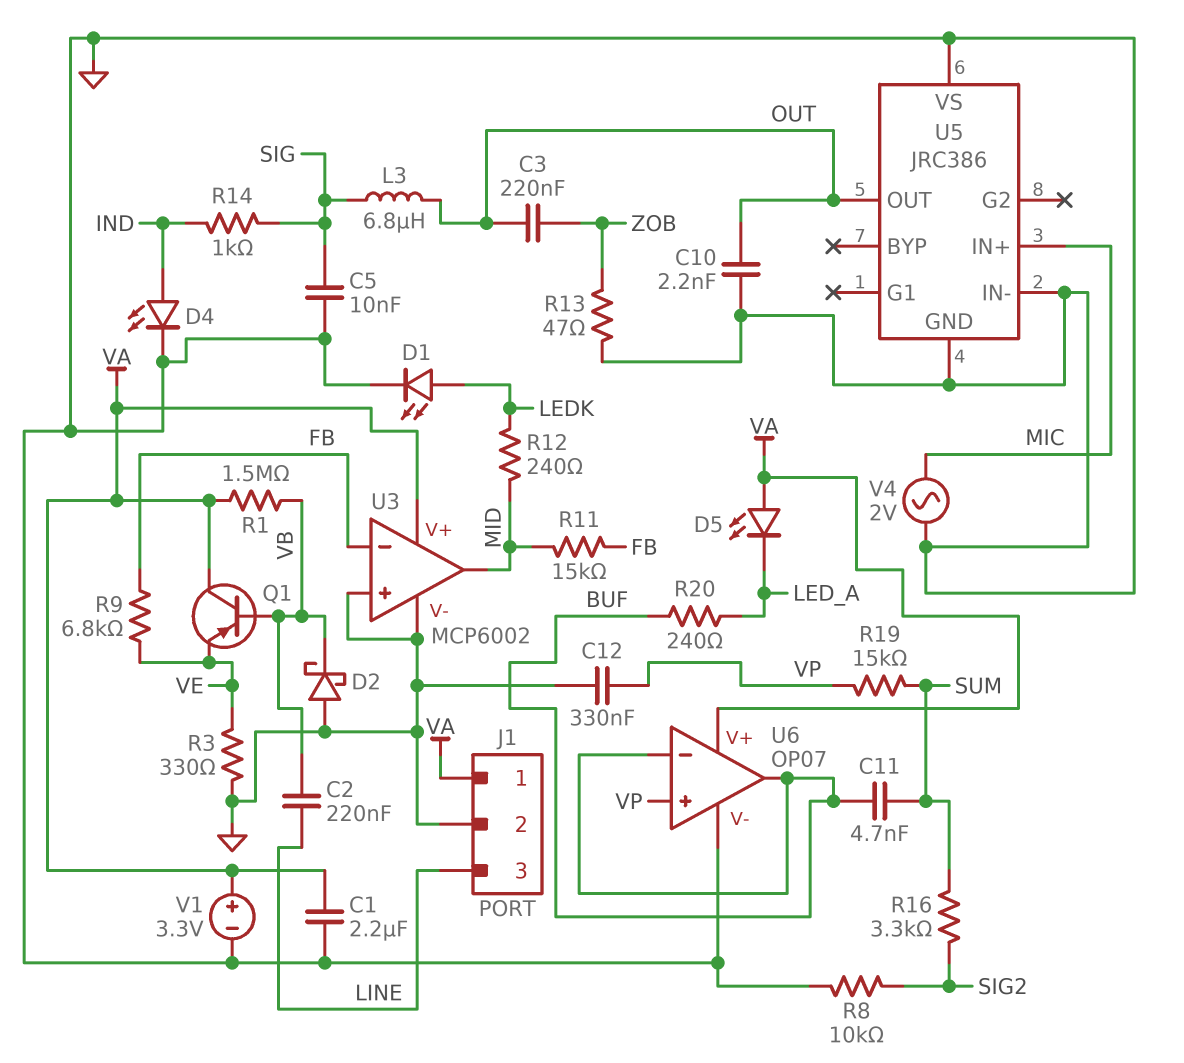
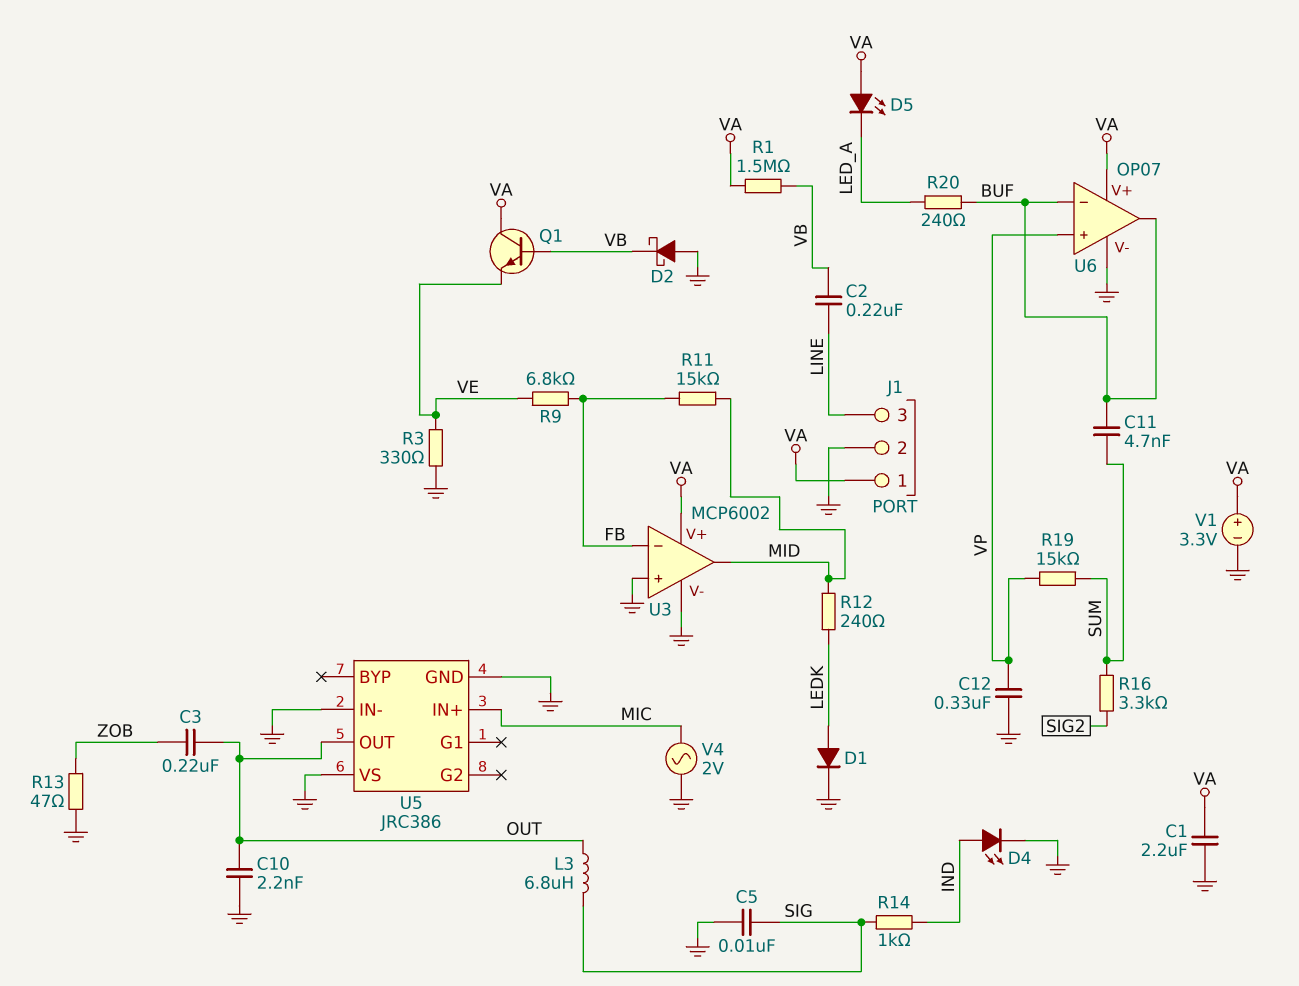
D1: LED (A LEDK, K GND) -> diode (A LEDK, K GND)
Q1: PNP (B VB, C VA, E VE) -> NPN (B VB, C VA, E VE)
R8: 10k (GND, SIG2) -> none

